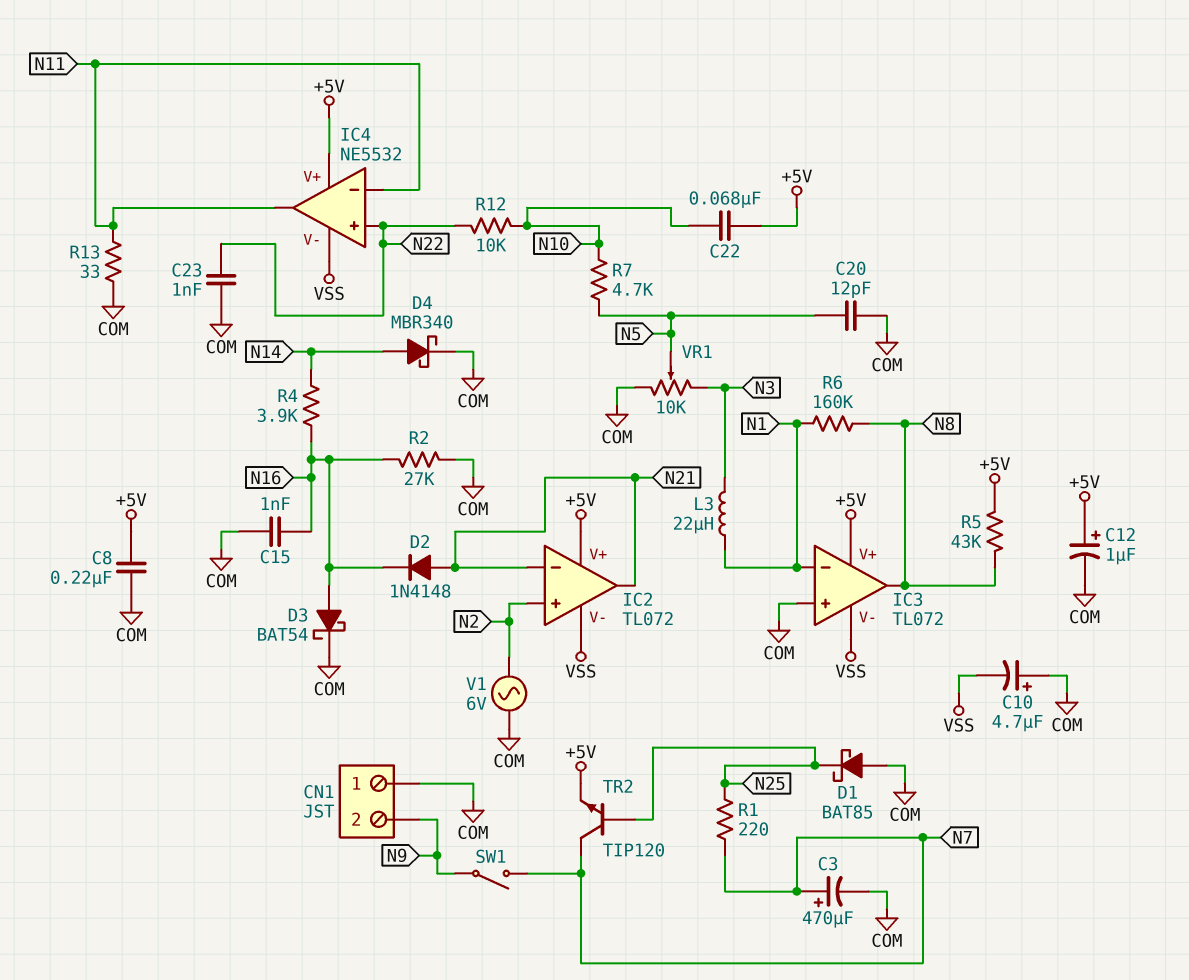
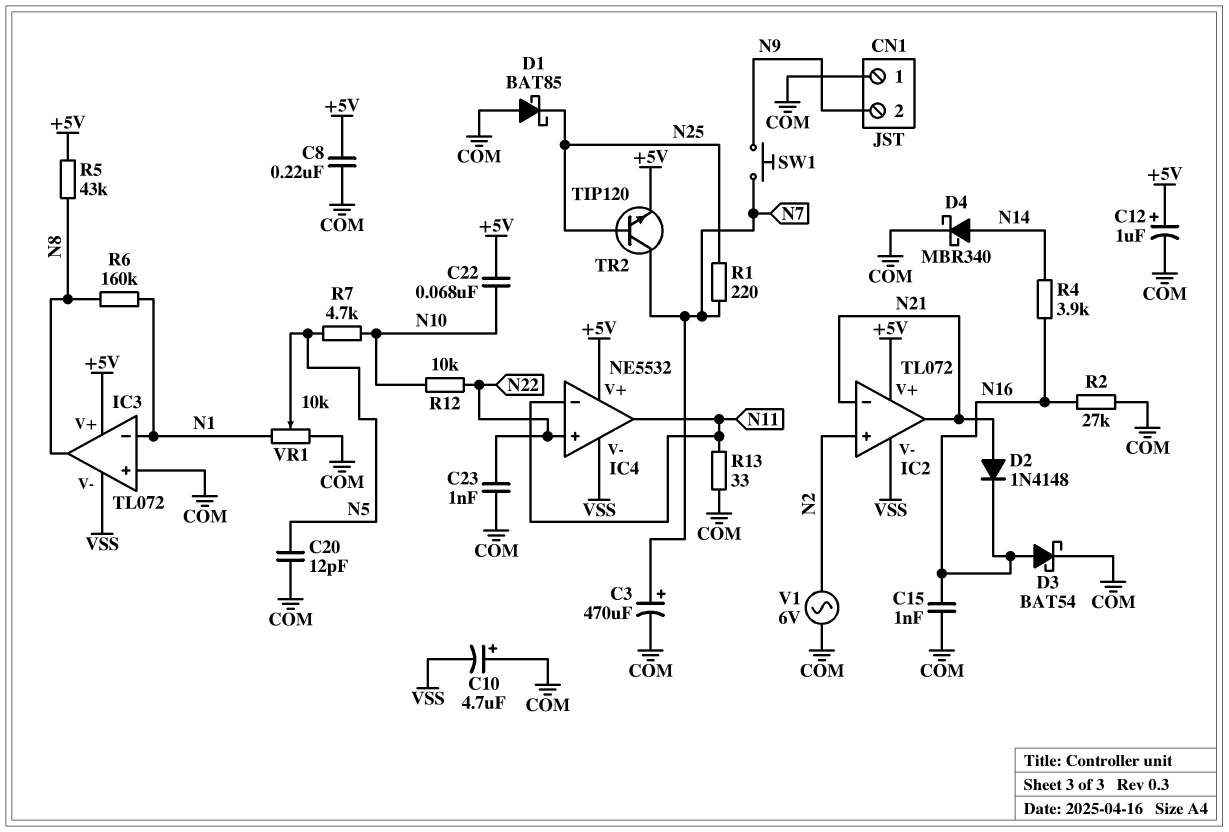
L3: 22uH (N1, N3) -> none
SW1: switch (N7, N9) -> button (N7, N9)
VR1: 10k (COM, N3, wiper N5) -> 10k (COM, N1, wiper N5)

